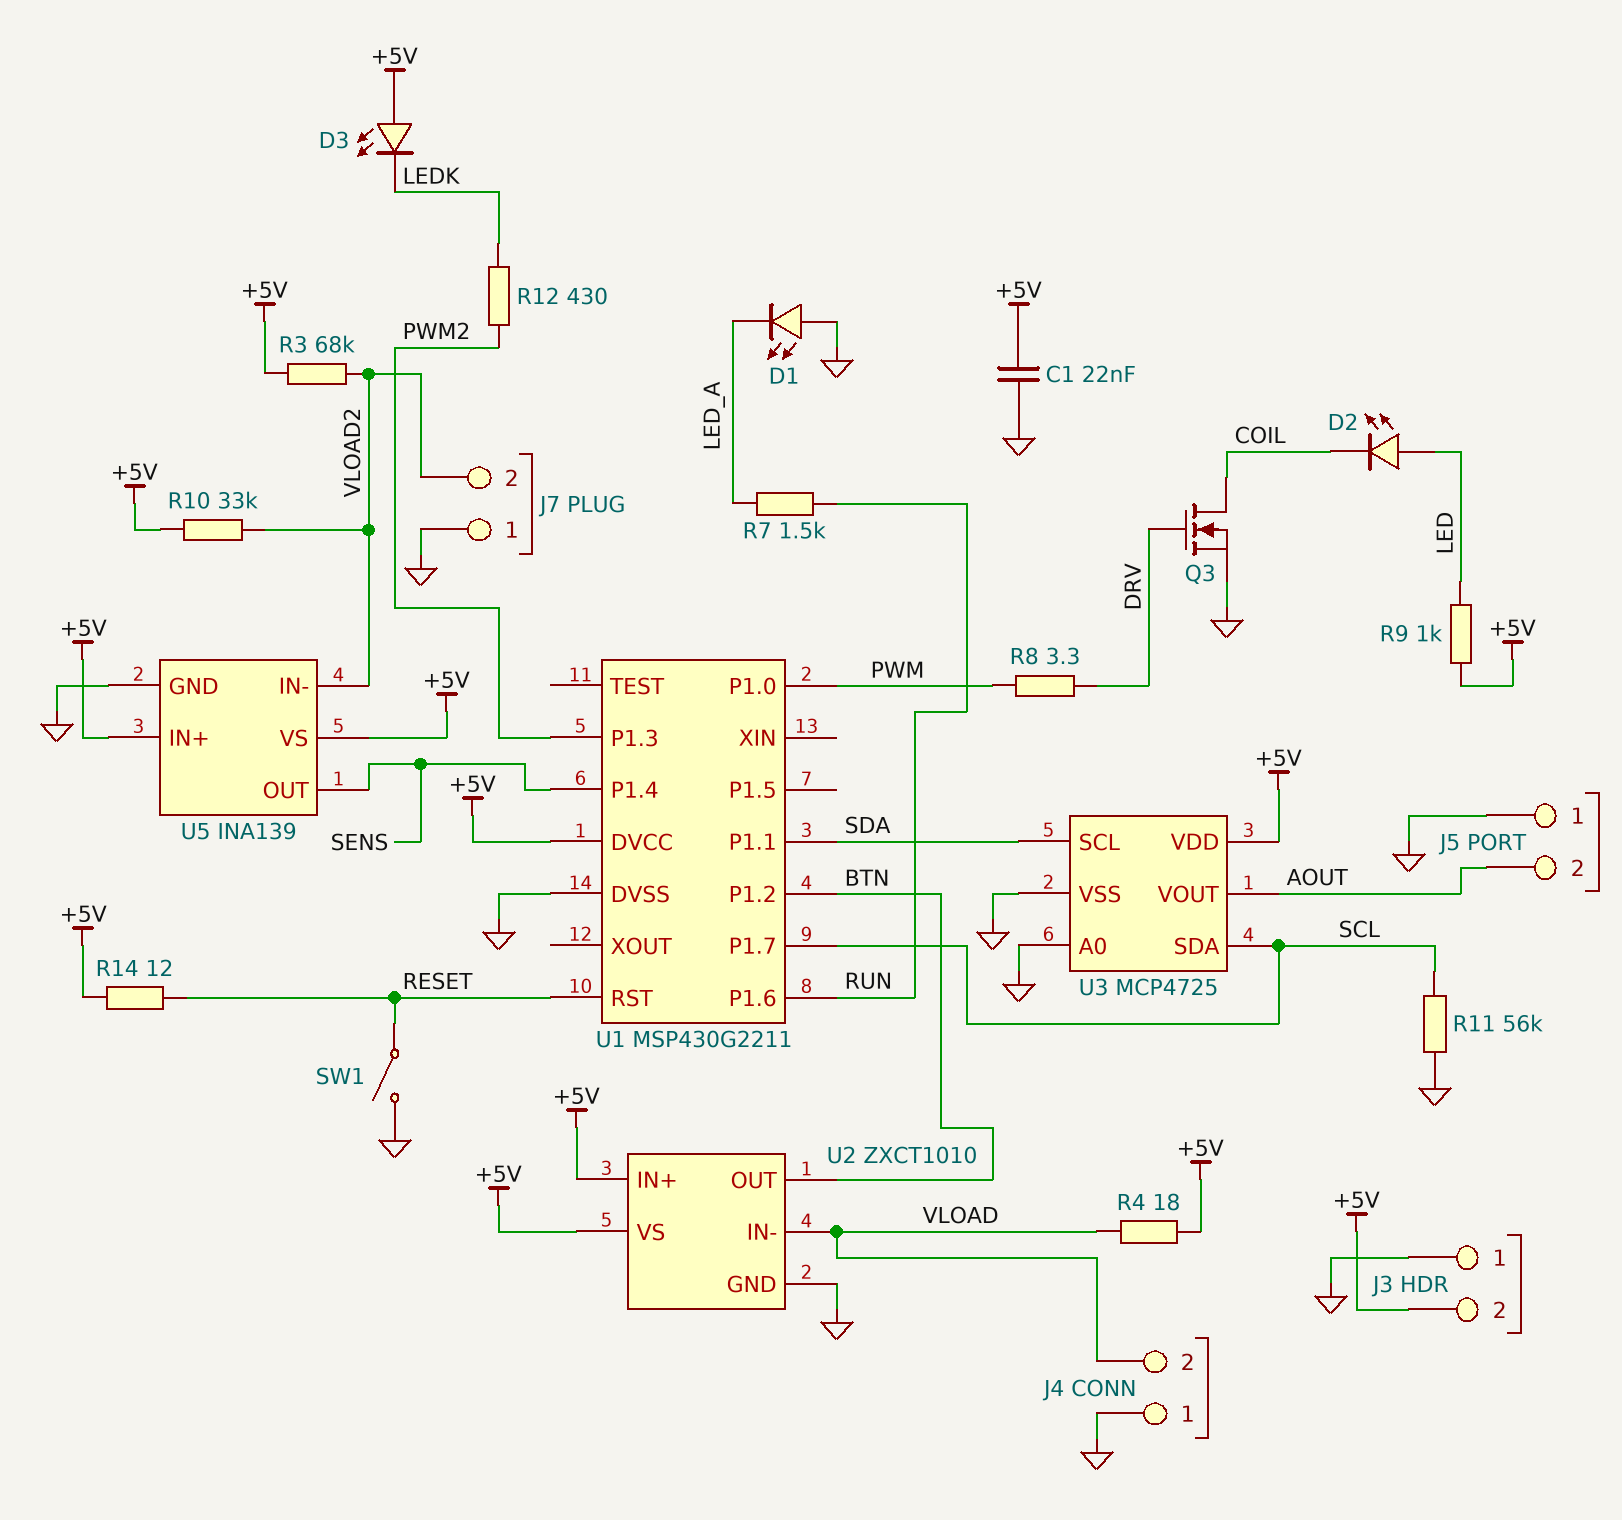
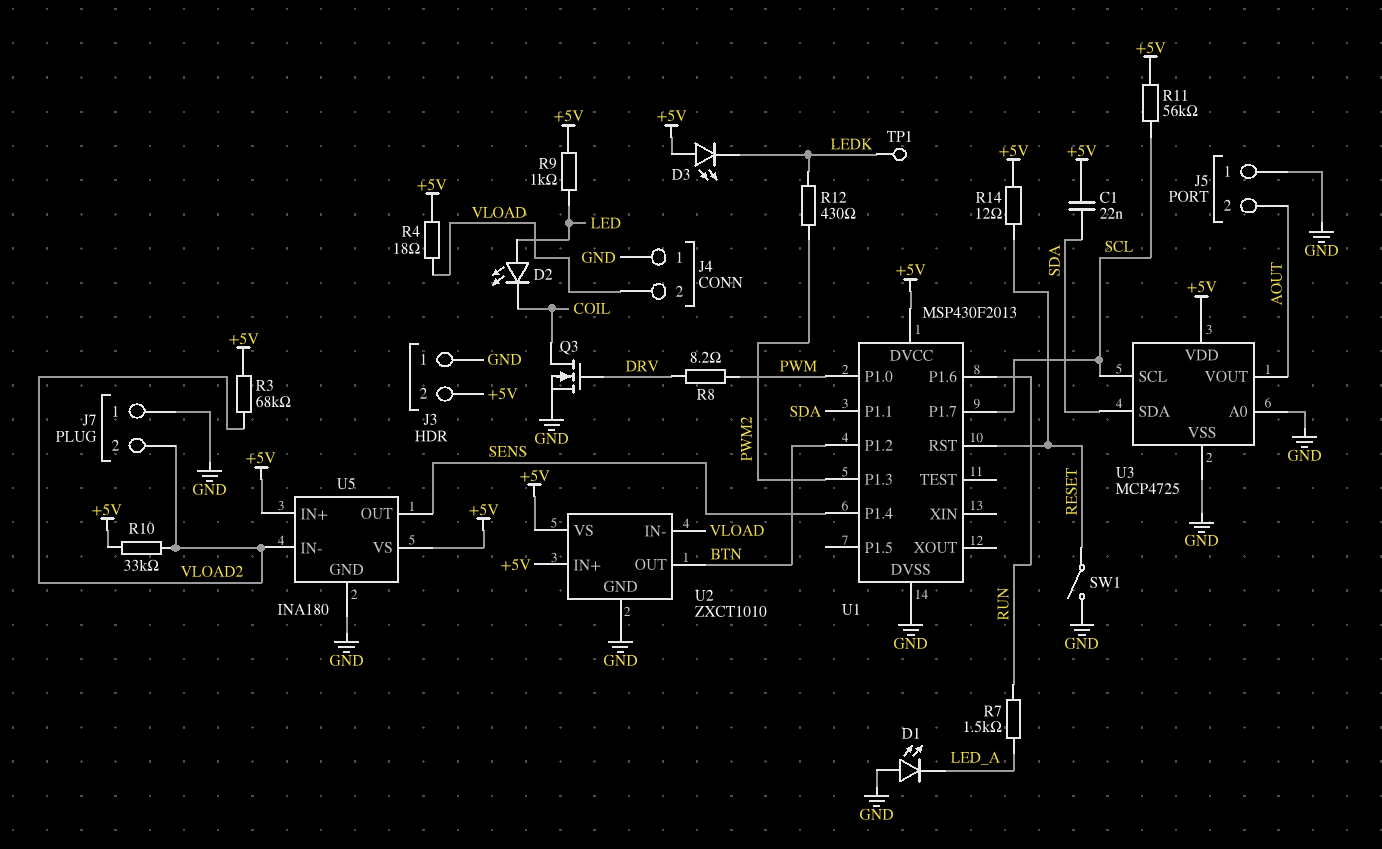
C1: 22nF (+5V, GND) -> 22nF (+5V, SDA)
R8: 3.3 (DRV, PWM) -> 8.2 (DRV, PWM)
R11: 56k (GND, SCL) -> 56k (+5V, SCL)
TP1: none -> test point (LEDK)
U1: MSP430G2211 -> MSP430F2013
U3 pin SCL: SDA -> SCL
U3 pin SDA: SCL -> SDA
U5: INA139 -> INA180

